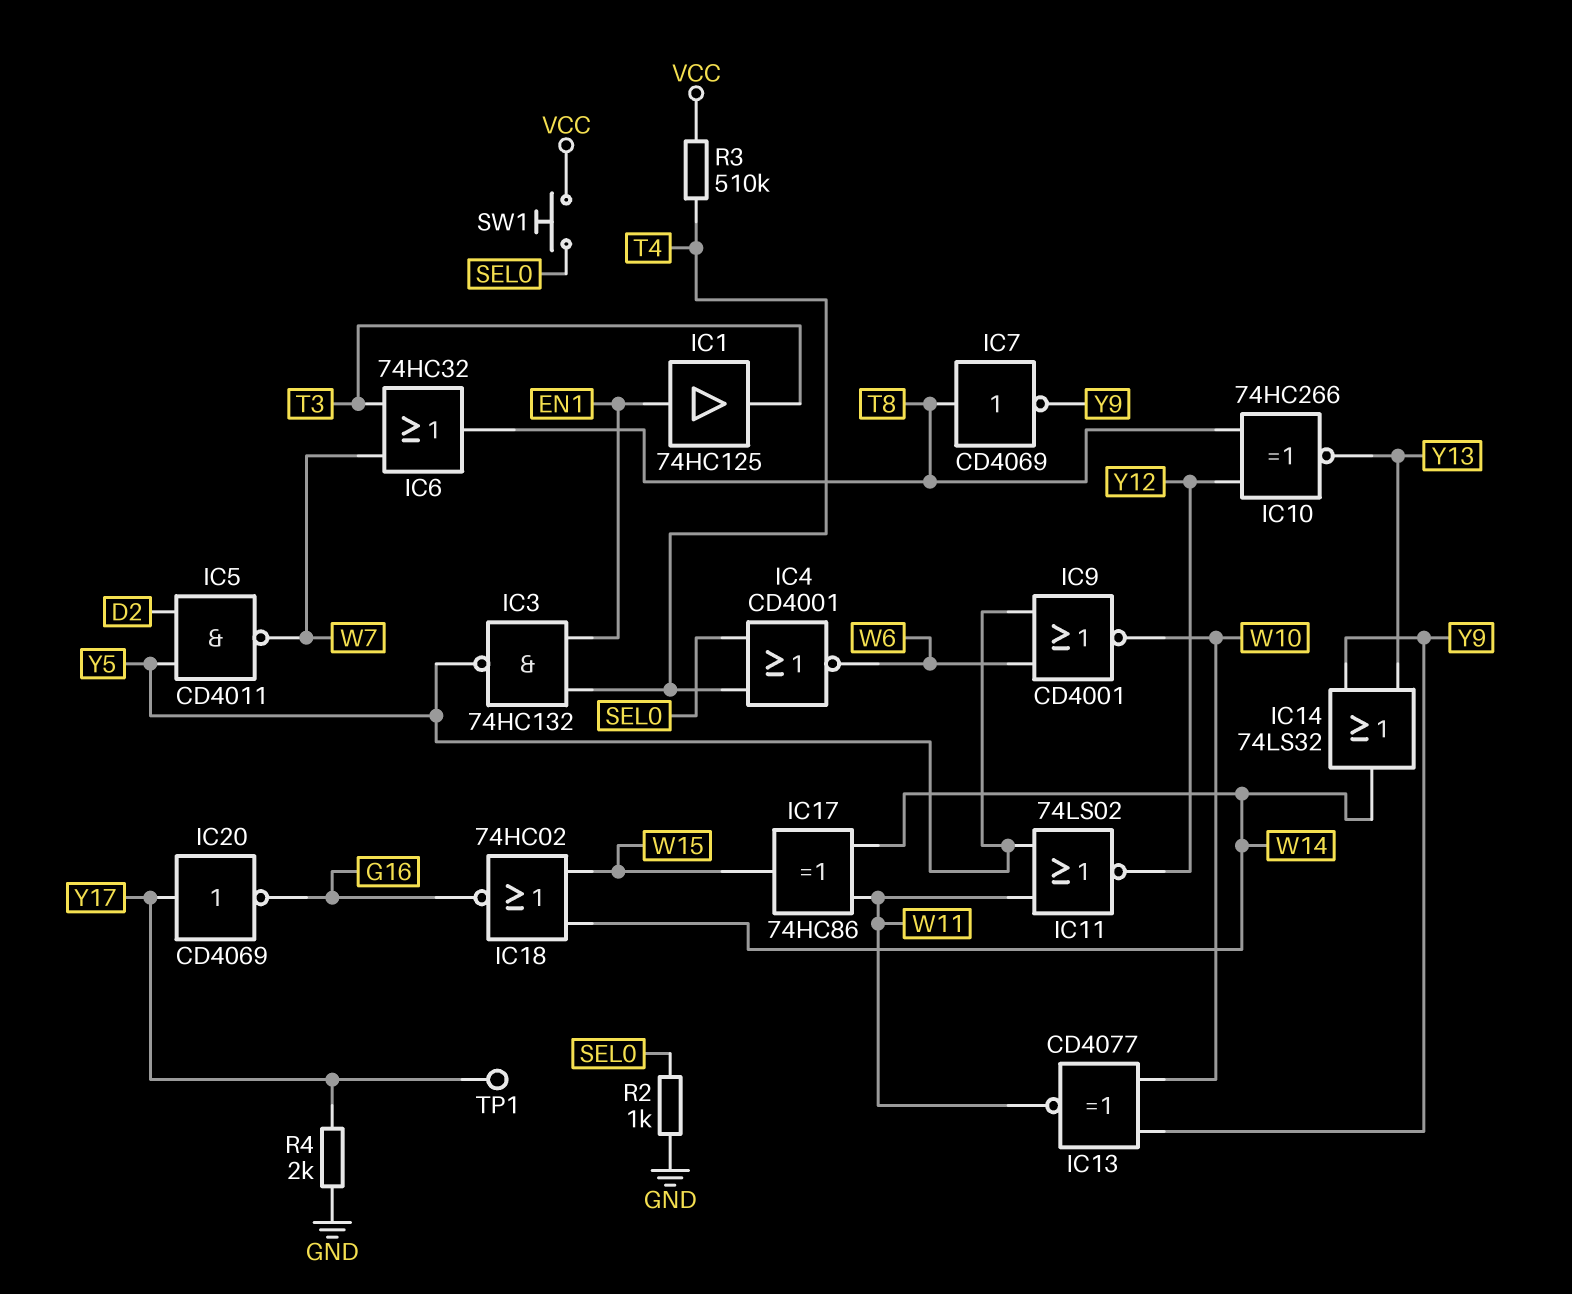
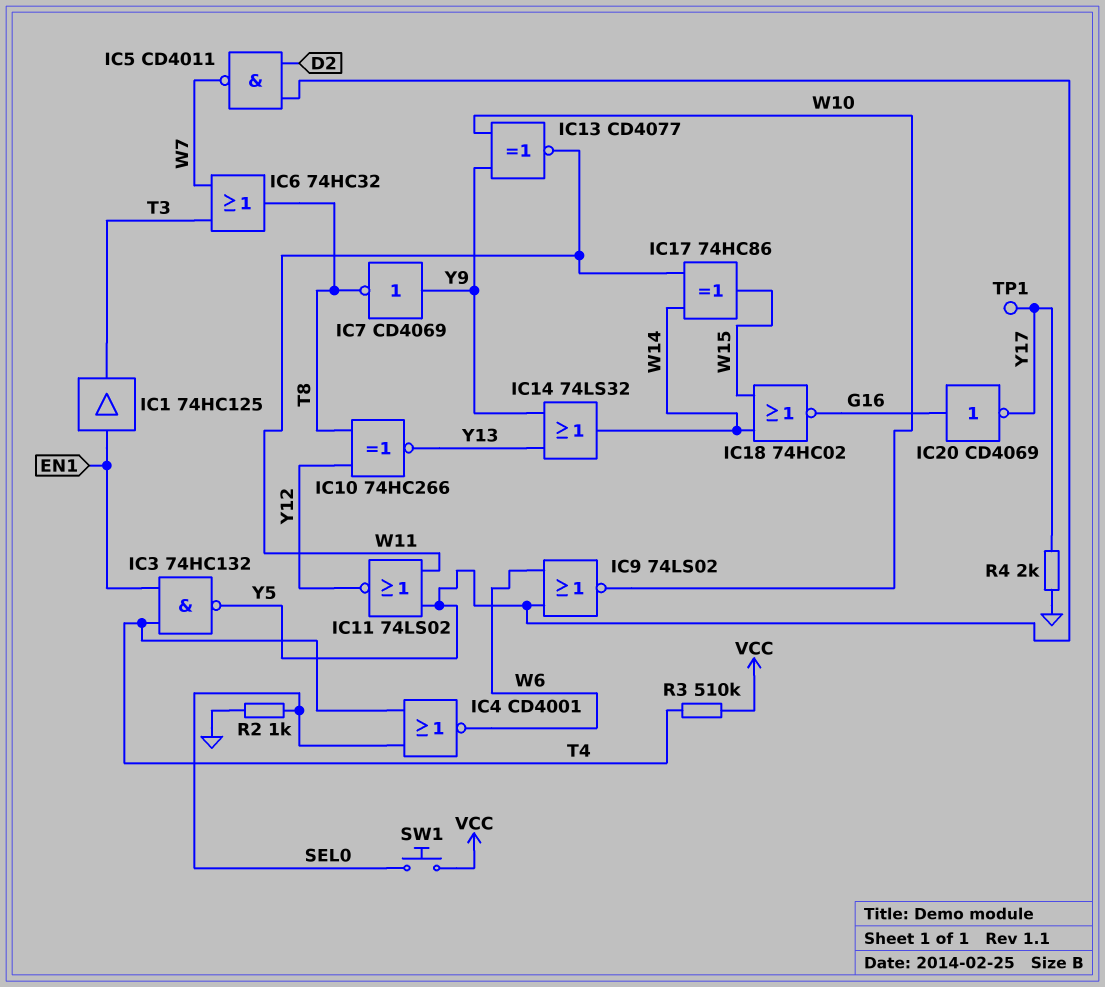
IC7: NOT CD4069 (in T8, out Y9) -> NOT CD4069 (in Y9, out T8)
IC9: NOR CD4001 (in W6, in Y5, out W10) -> NOR 74LS02 (in W6, in Y5, out W10)
IC20: NOT CD4069 (in Y17, out G16) -> NOT CD4069 (in G16, out Y17)

